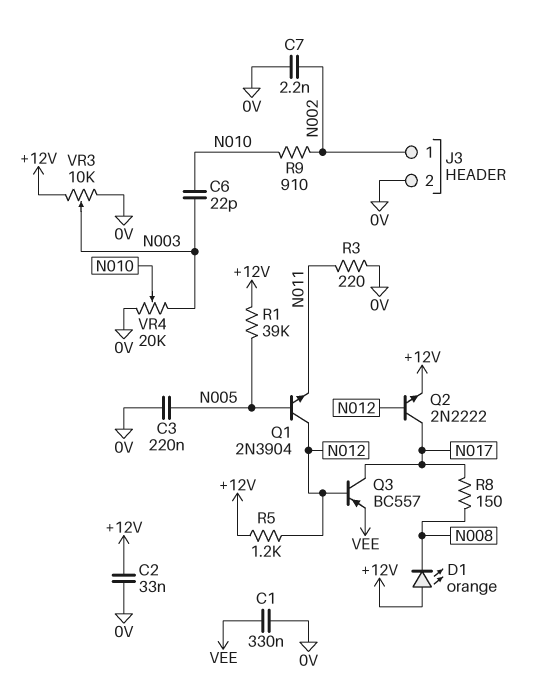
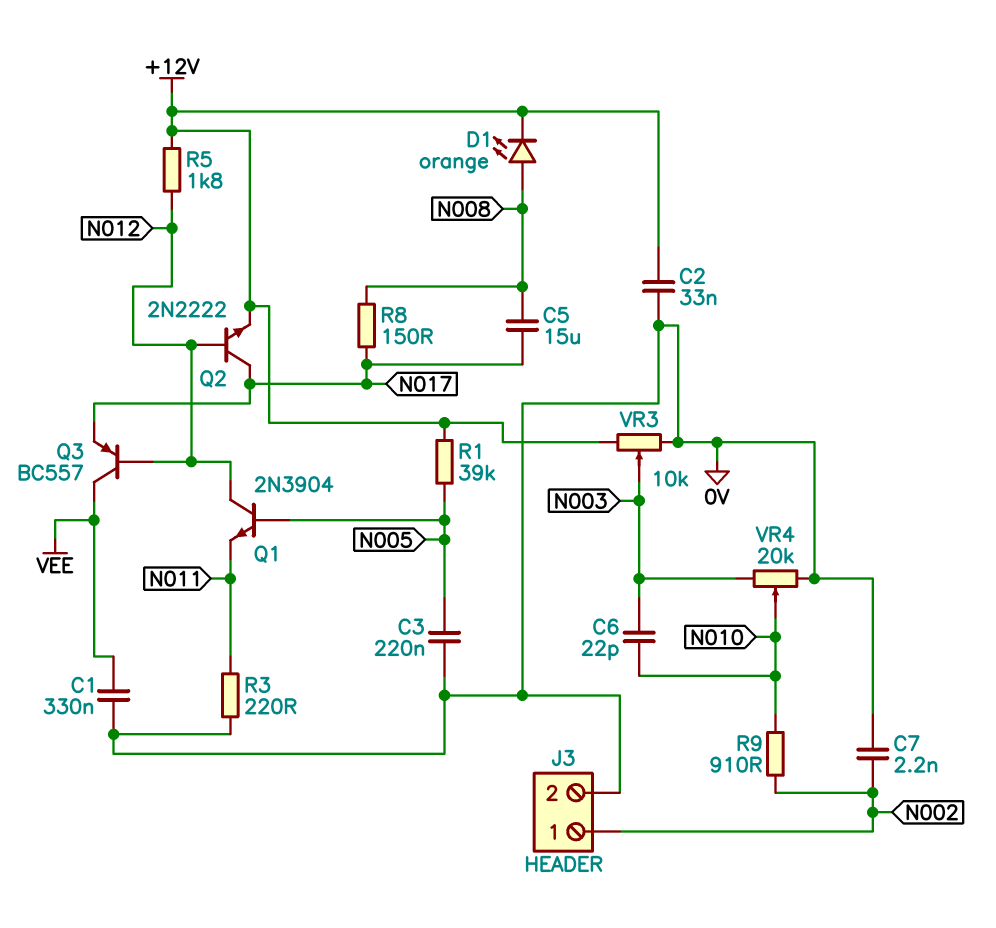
C5: none -> 15uF (N008, N017)
D1: LED orange (A +12V, K N008) -> LED orange (A N008, K +12V)
Q3: PNP BC557 (B N012, C N017, E VEE) -> PNP BC557 (B N012, C VEE, E N017)
R5: 1.2k (+12V, N012) -> 1.8k (+12V, N012)

